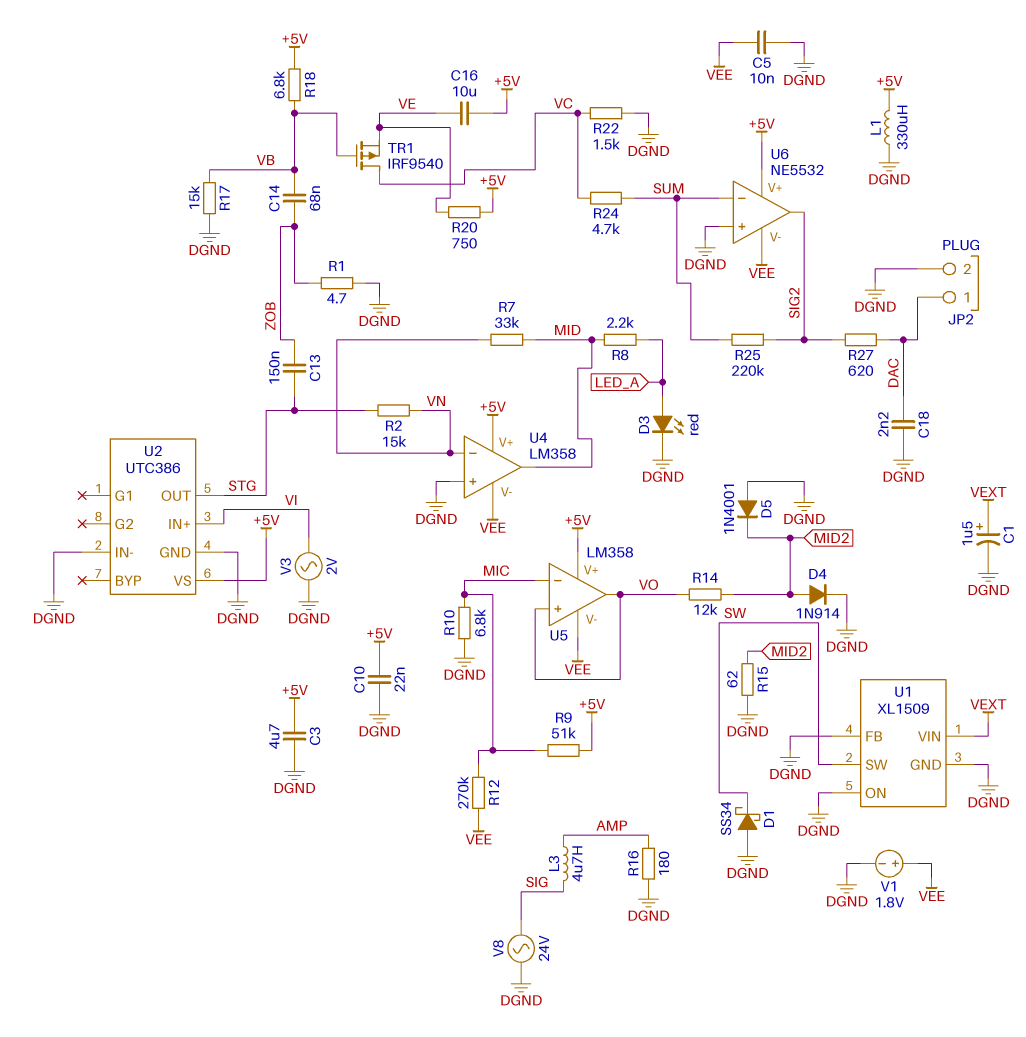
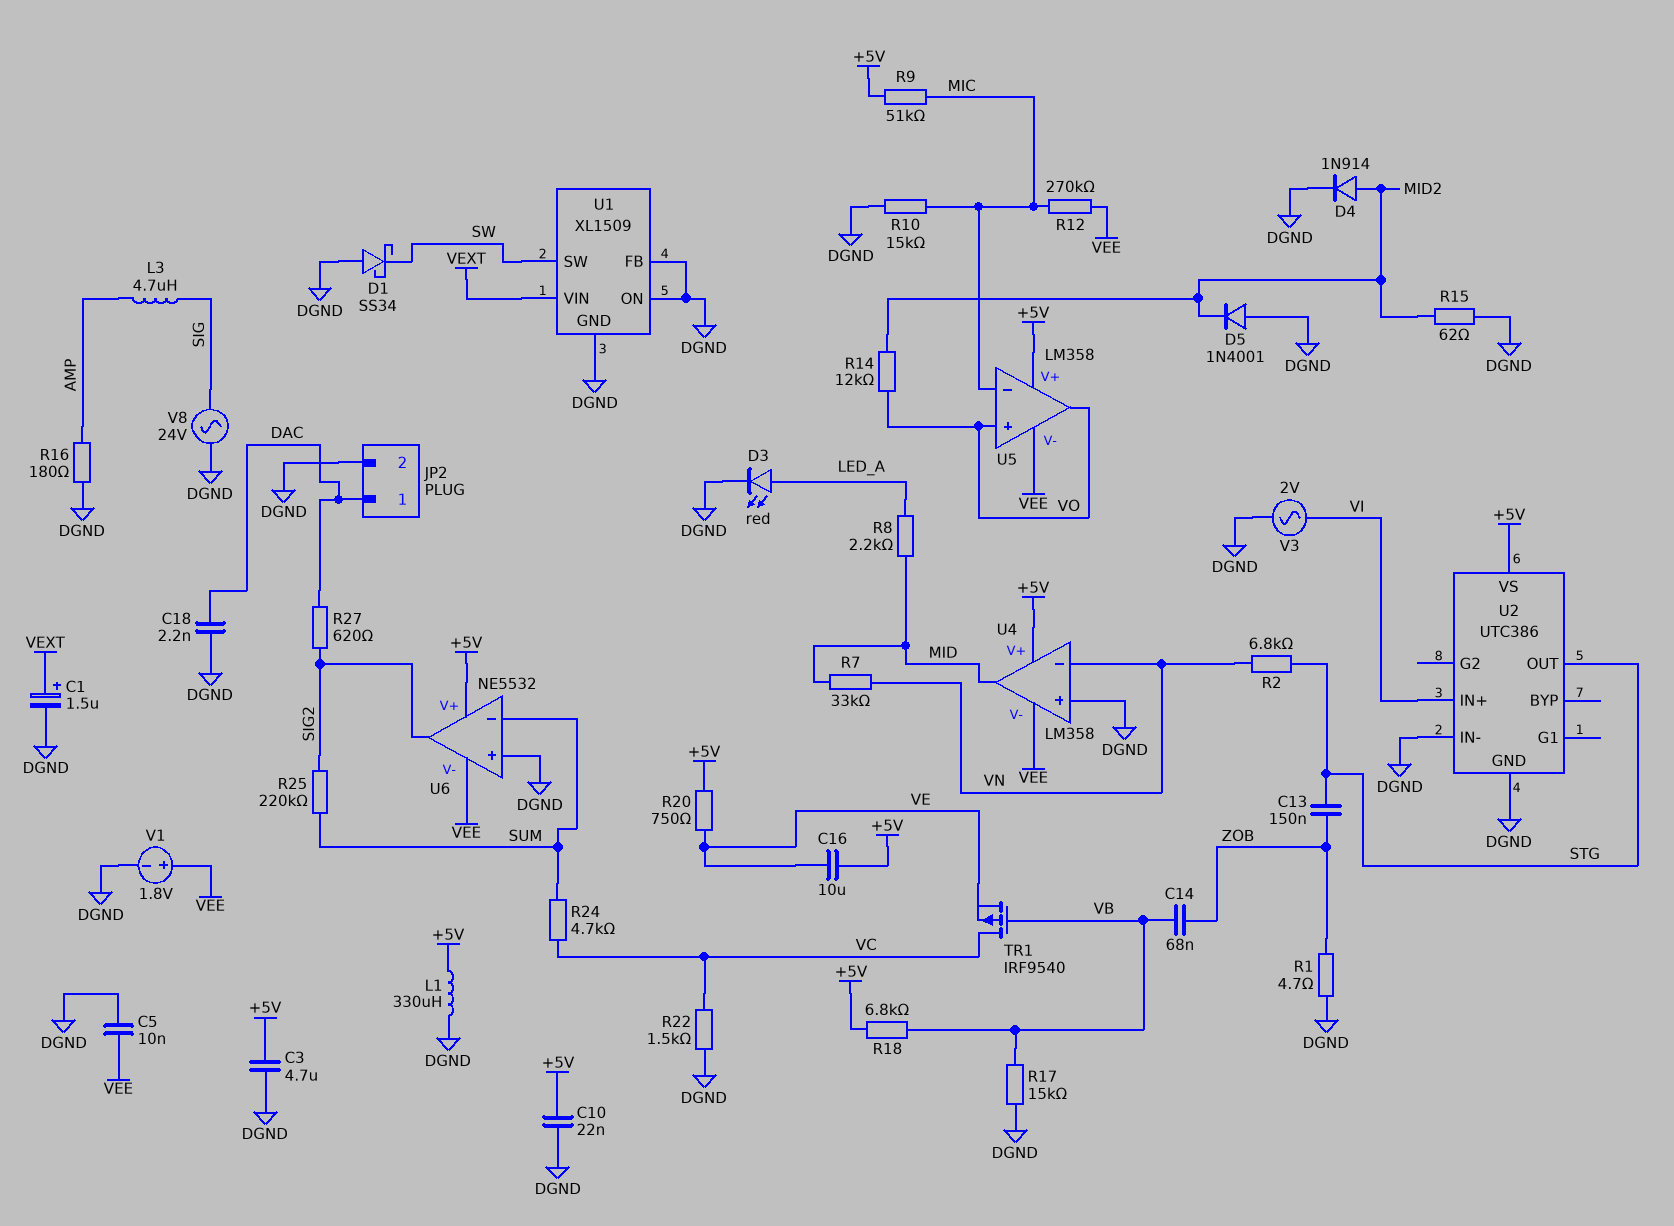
R2: 15k (STG, VN) -> 6.8k (STG, VN)
R10: 6.8k (DGND, MIC) -> 15k (DGND, MIC)

